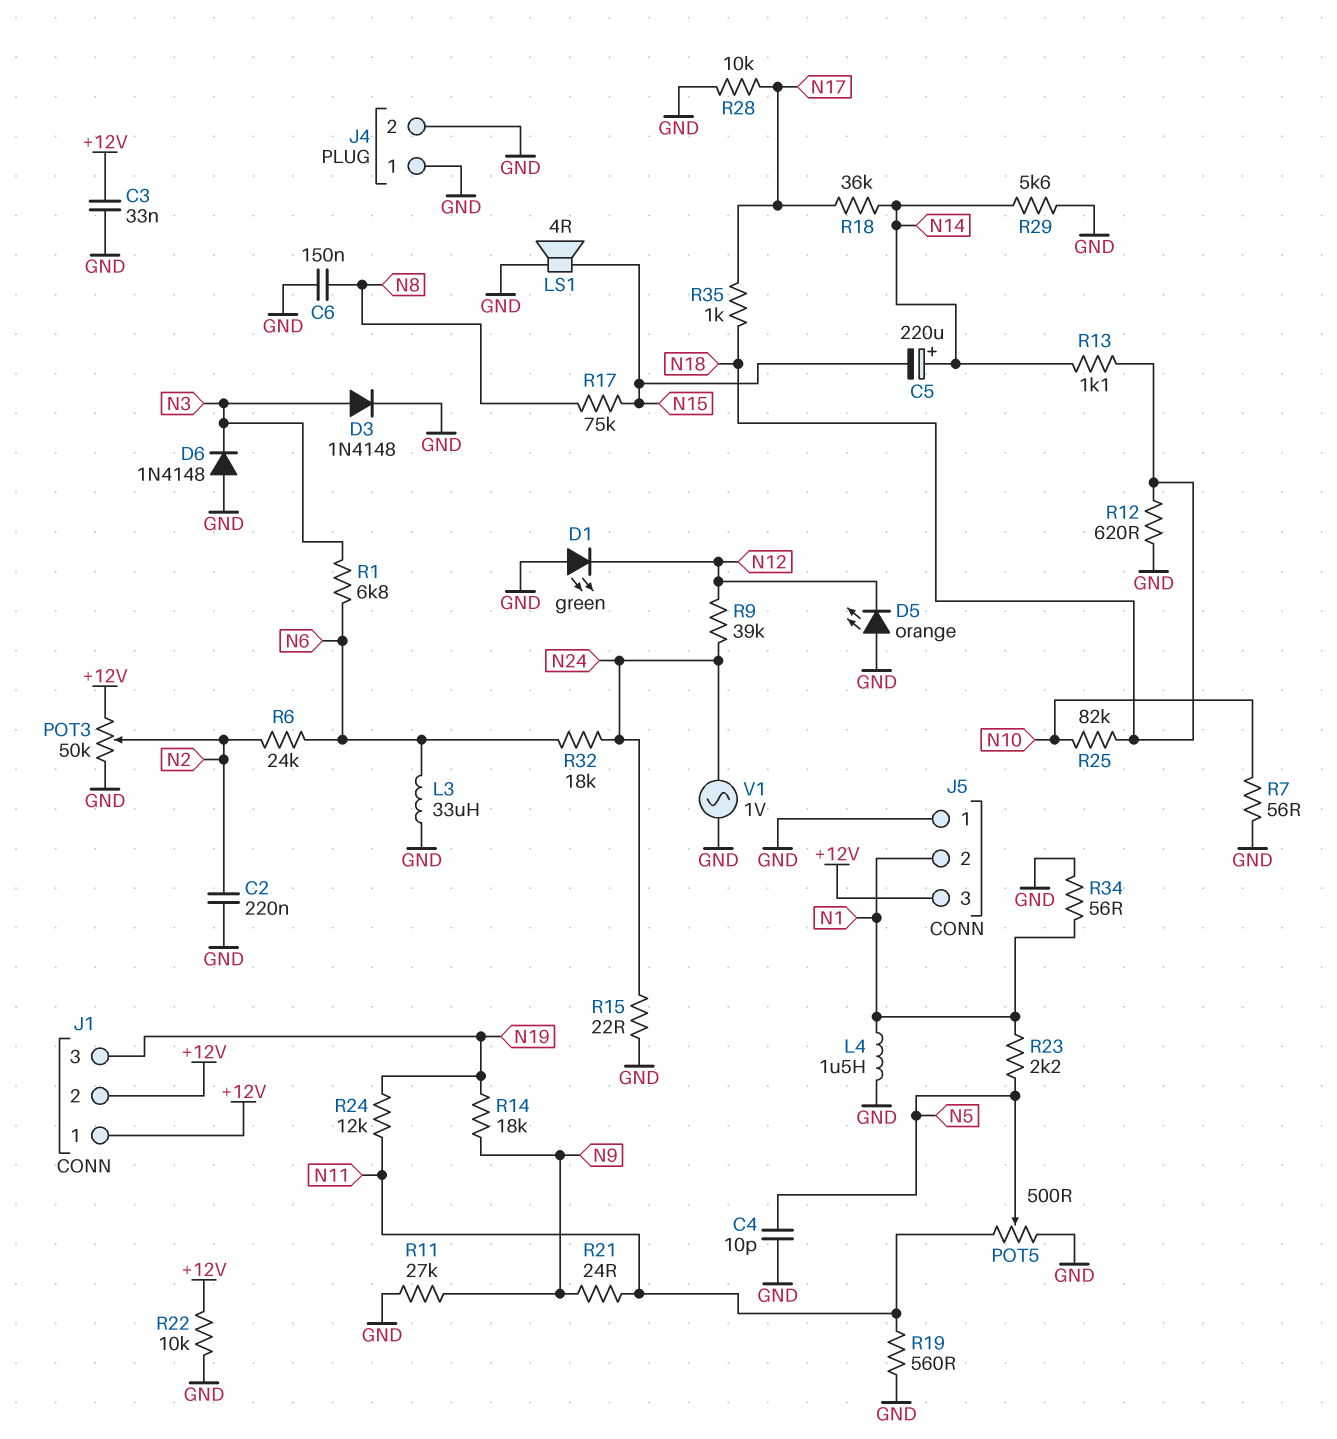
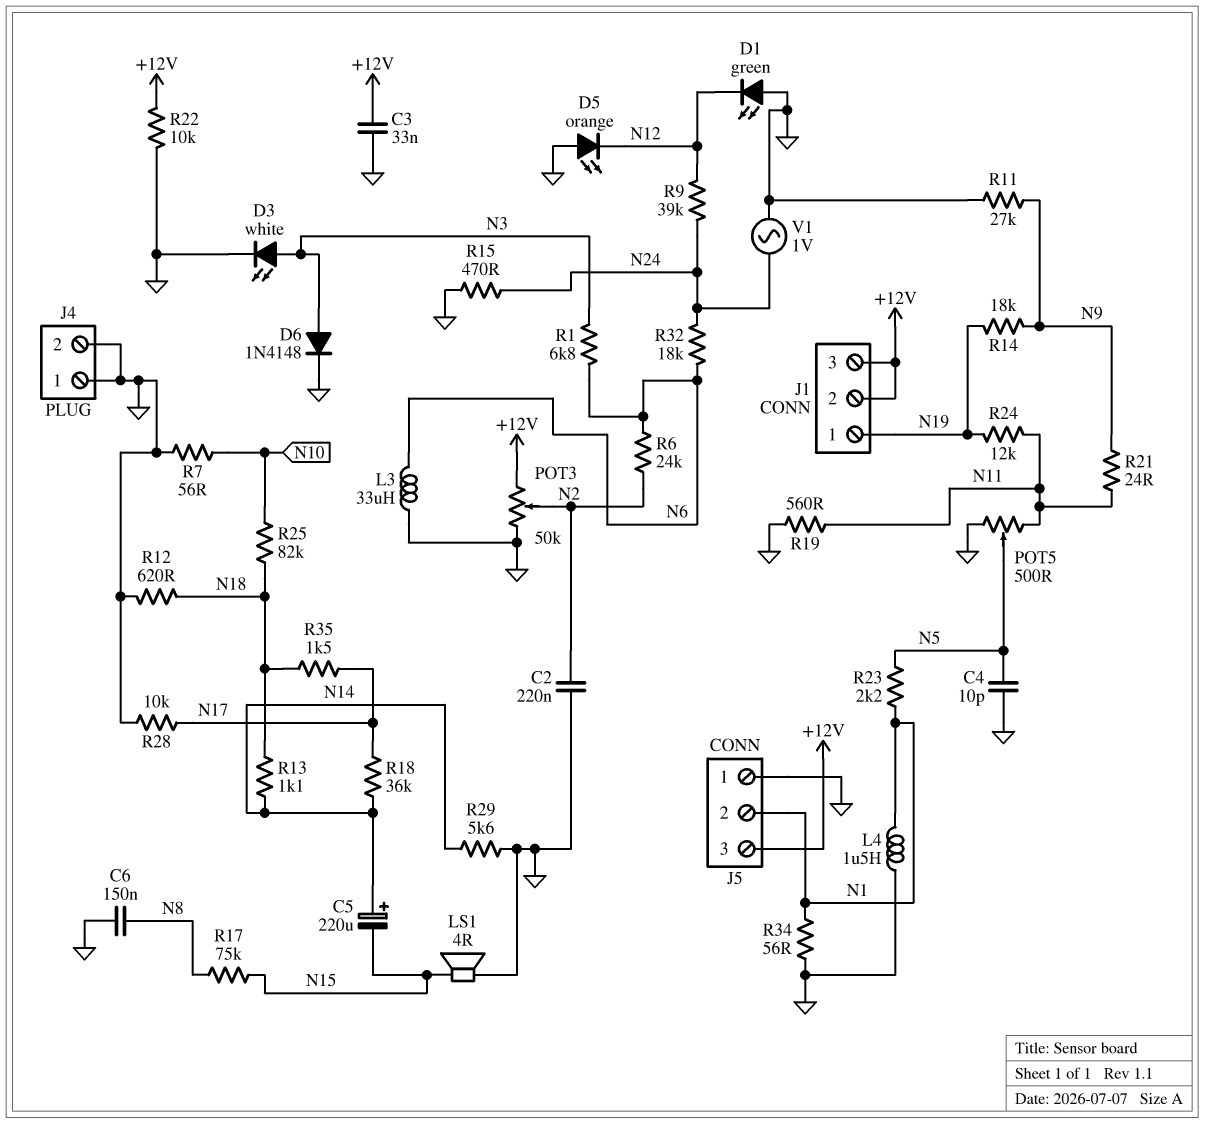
D3: diode 1N4148 (A N3, K GND) -> LED white (A N3, K GND)
D6: diode 1N4148 (A GND, K N3) -> diode 1N4148 (A N3, K GND)
J1 pin 1: +12V -> N19
J1 pin 3: N19 -> +12V
R15: 22 (GND, N24) -> 470 (GND, N24)
R35: 1k (N17, N18) -> 1.5k (N17, N18)

